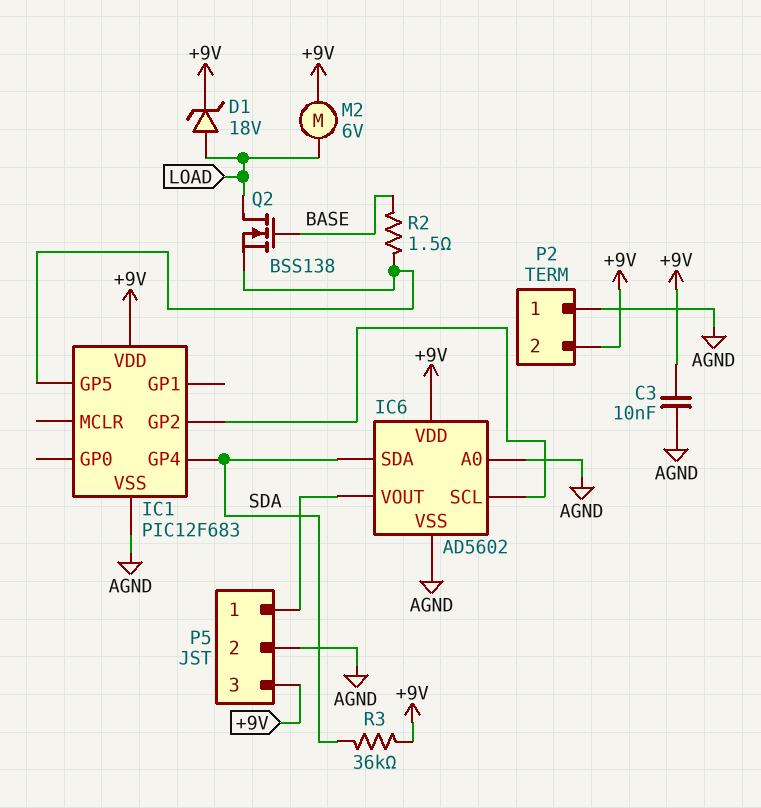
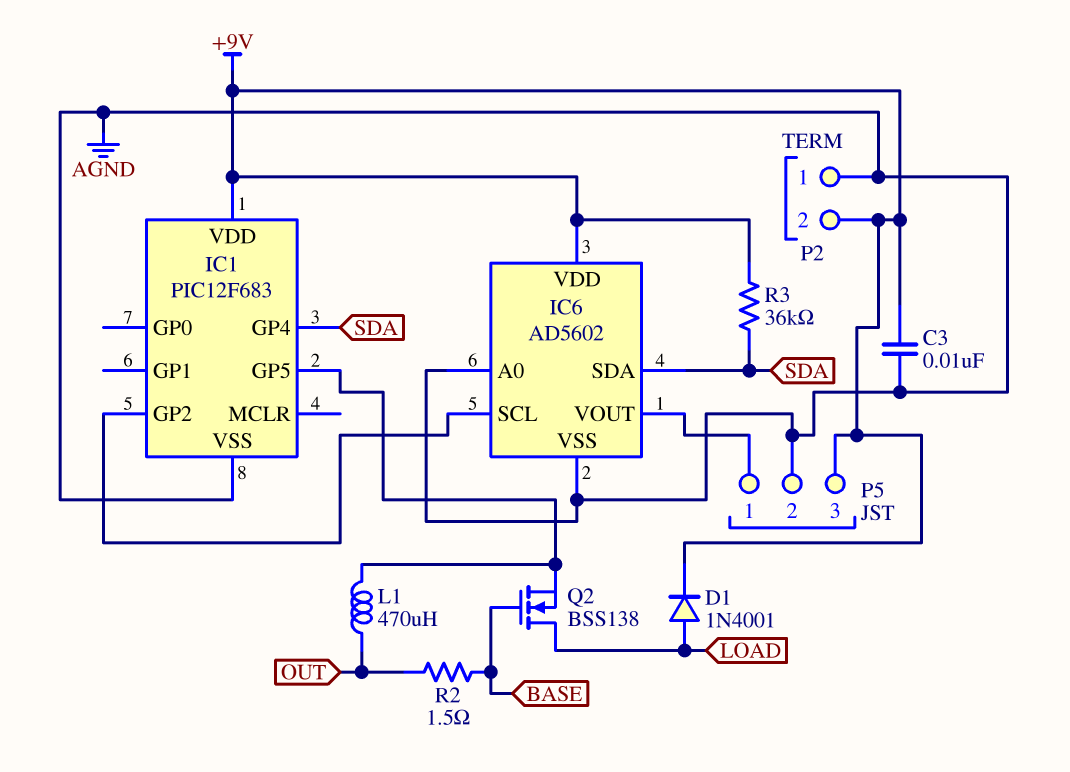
D1: zener 18V (A LOAD, K +9V) -> diode 1N4001 (A LOAD, K +9V)
L1: none -> 470uH (IC1/GP5, OUT)
M2: motor 6V (+9V, LOAD) -> none
R2: 1.5 (BASE, IC1/GP5) -> 1.5 (BASE, OUT)

